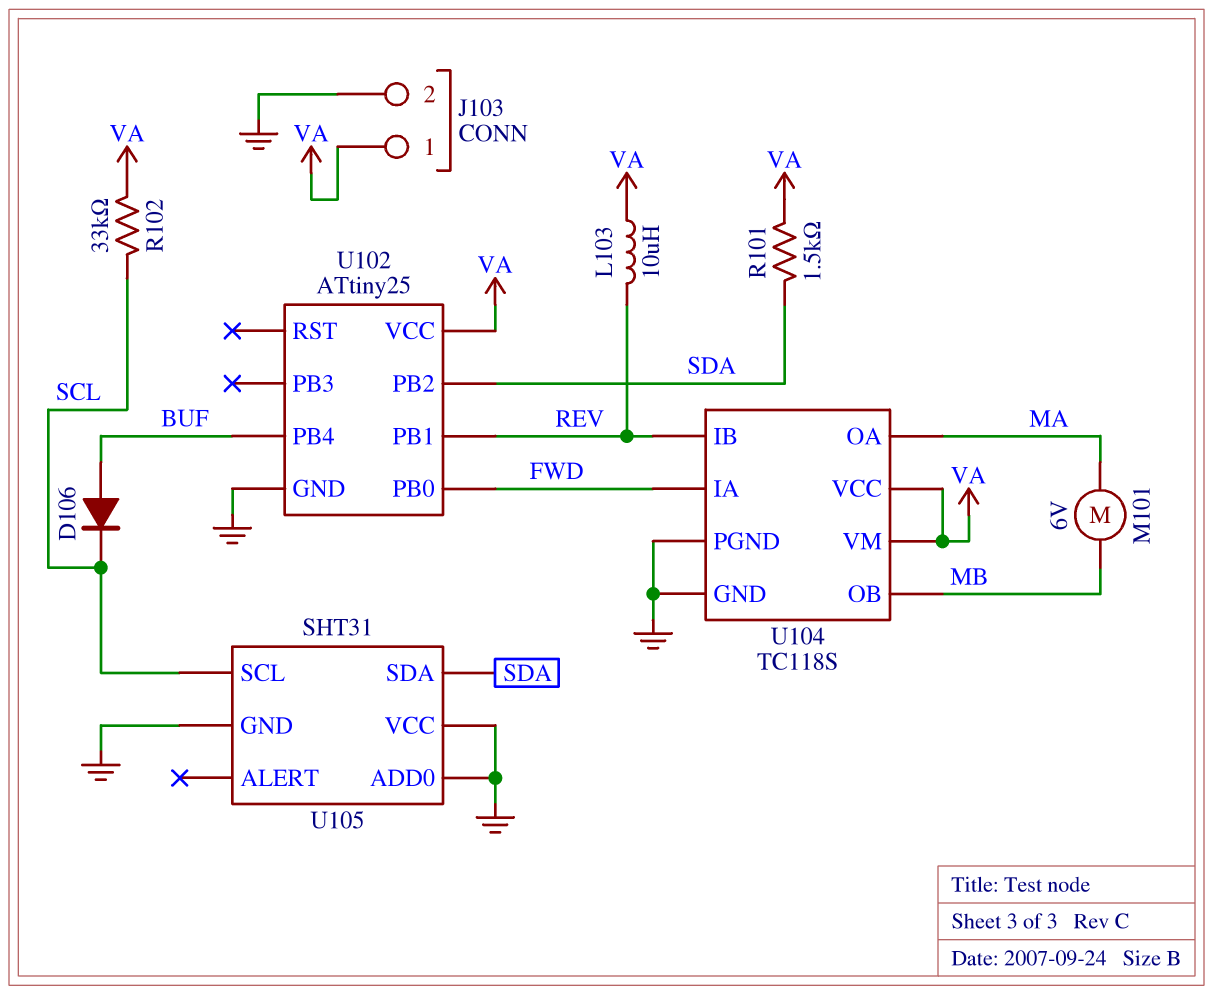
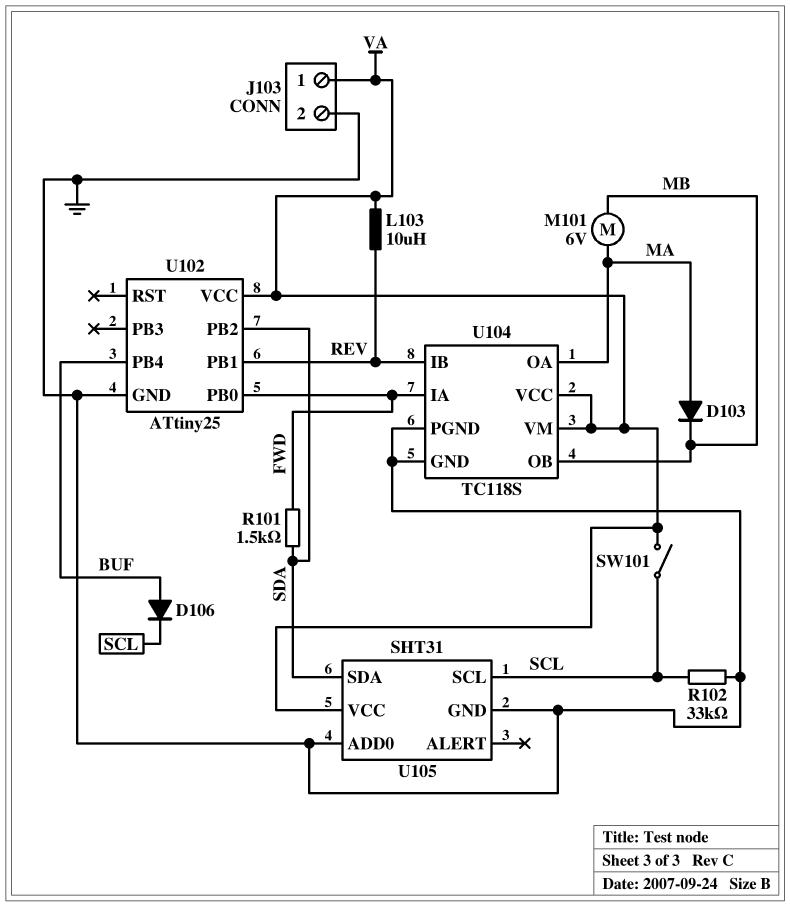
D103: none -> diode (A MA, K MB)
R101: 1.5k (SDA, VA) -> 1.5k (FWD, SDA)
R102: 33k (SCL, VA) -> 33k (GND, SCL)
SW101: none -> switch (SCL, VA)
U105 pin VCC: GND -> VA

